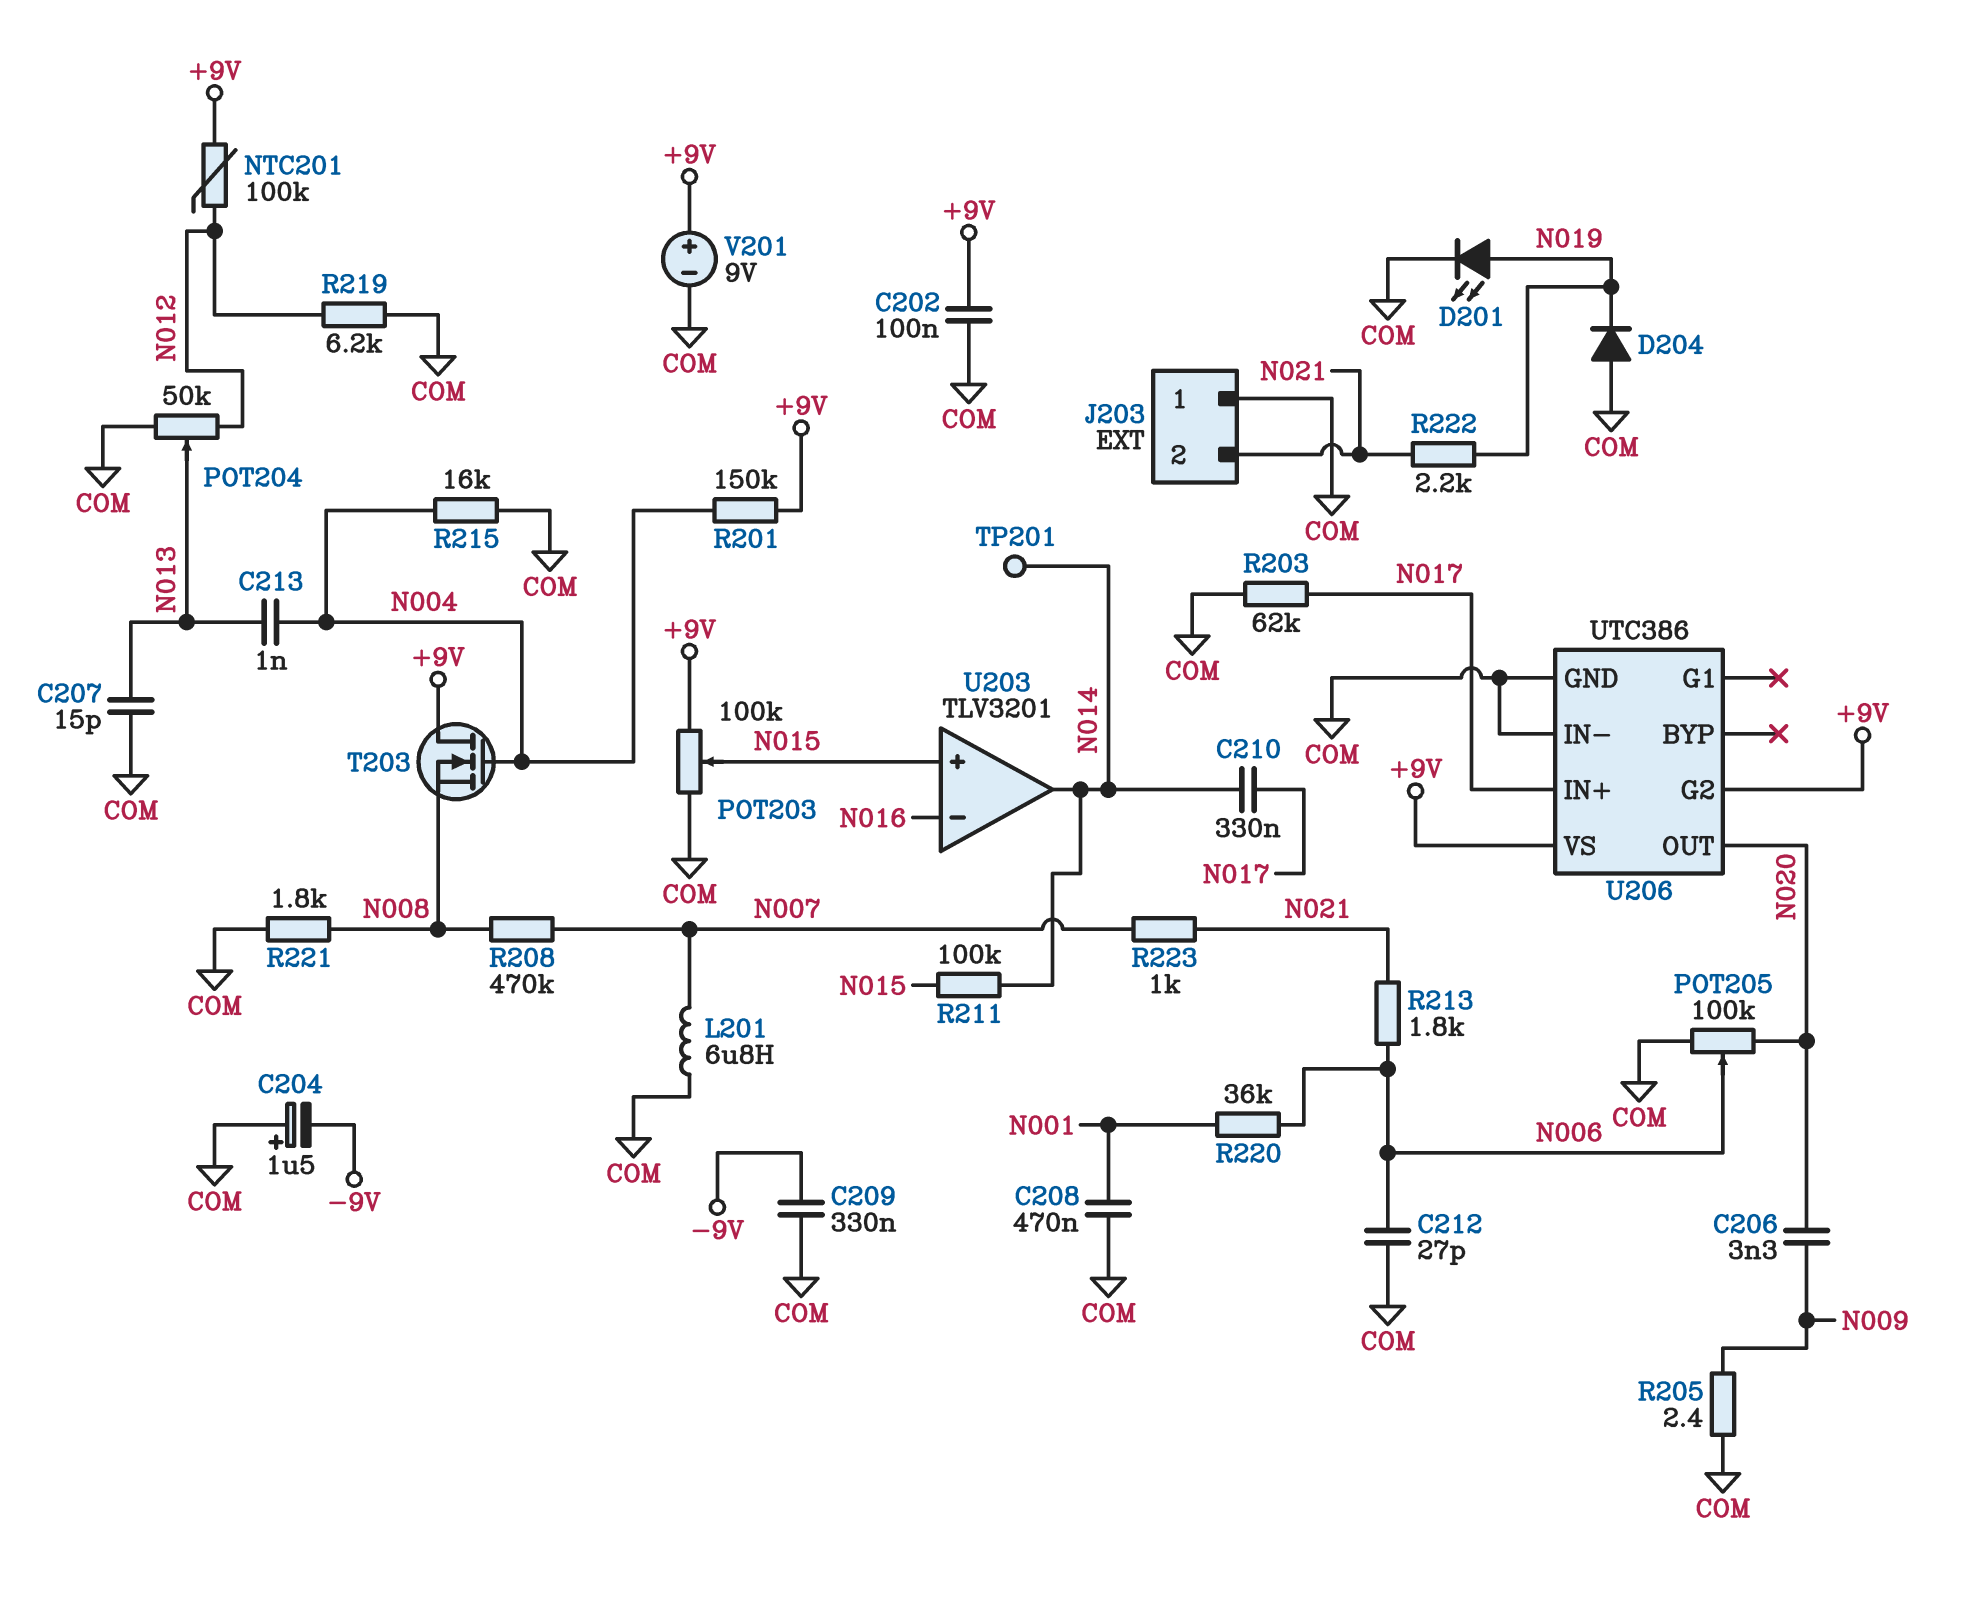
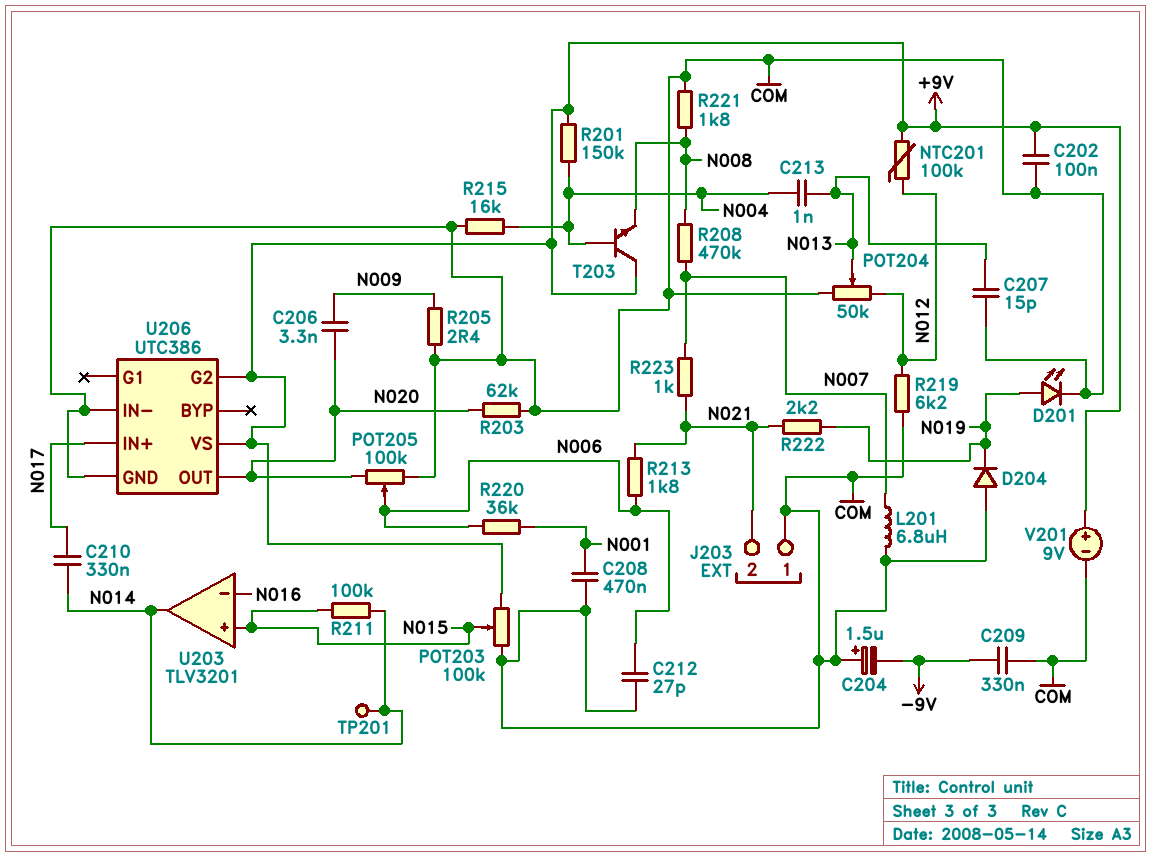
R203: 62k (COM, N017) -> 62k (COM, N020)
T203: NMOS (G N004, D +9V, S N008) -> NPN (B N004, C +9V, E N008)

